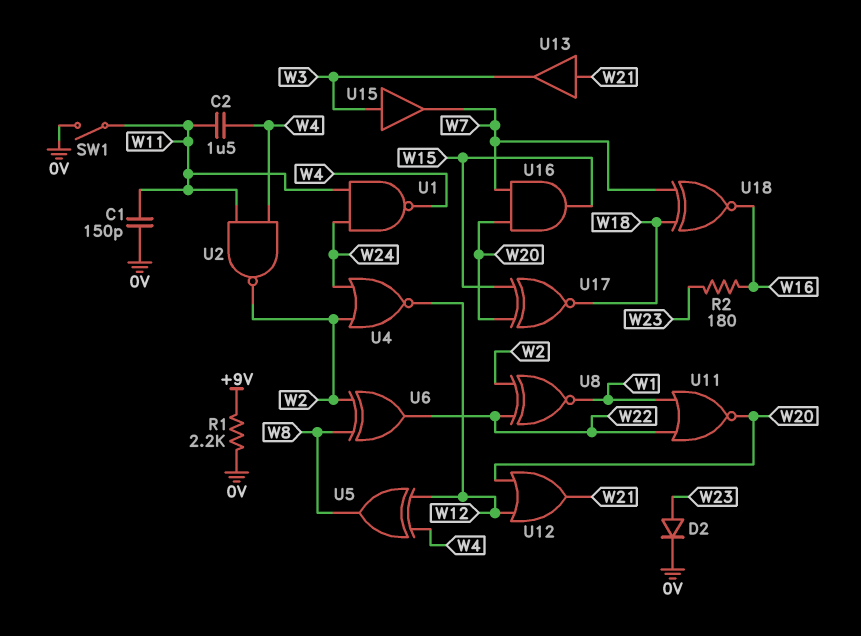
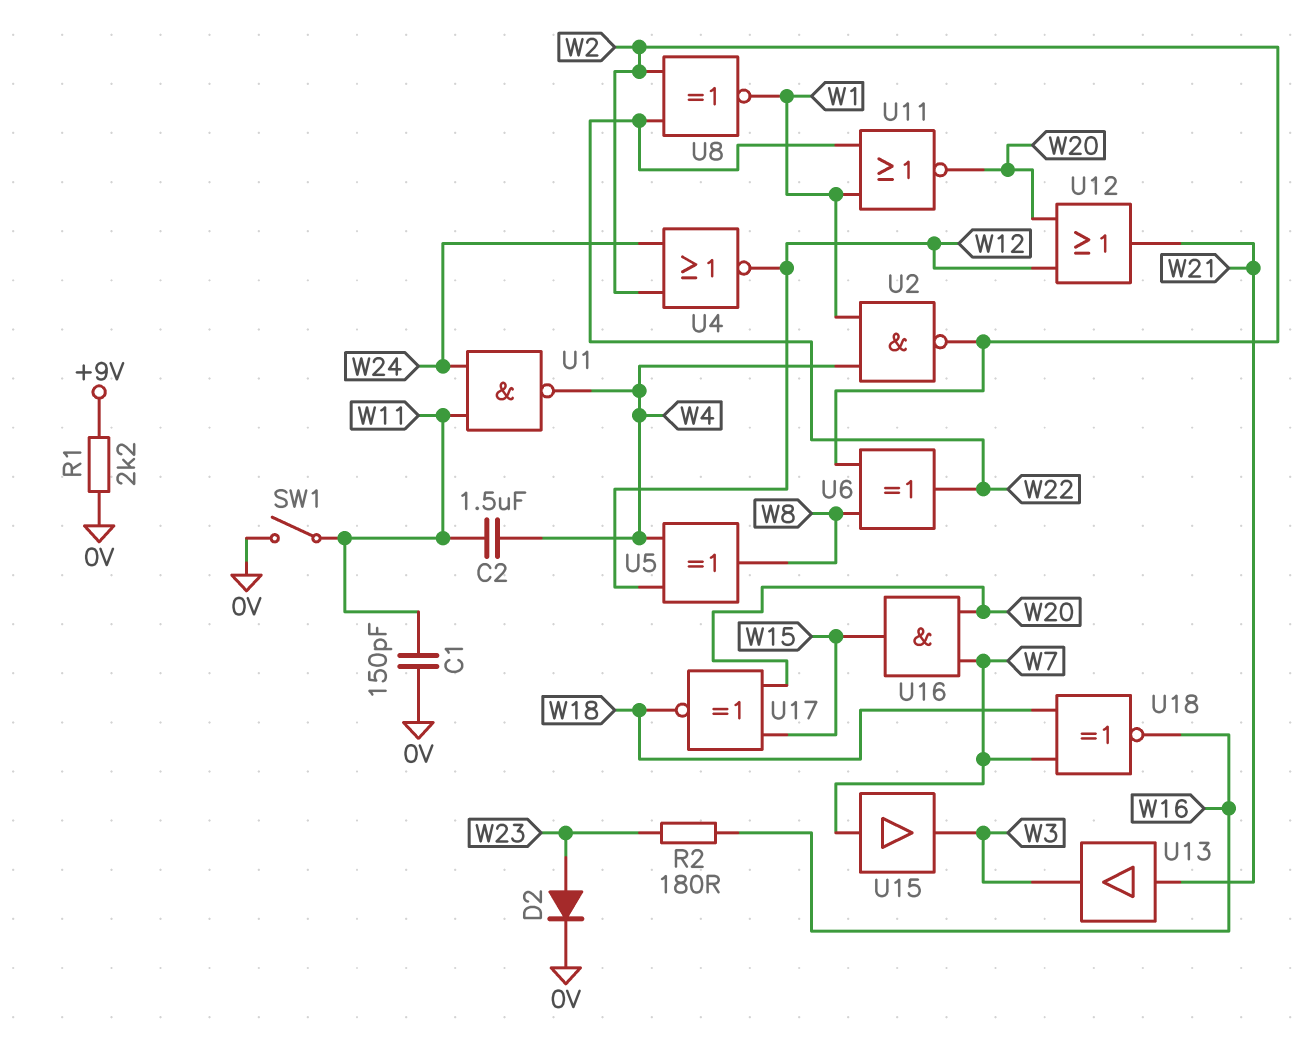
U2: NAND (in W4, in W11, out W2) -> NAND (in W1, in W4, out W2)
U15: buffer (in W3, out W7) -> buffer (in W7, out W3)

